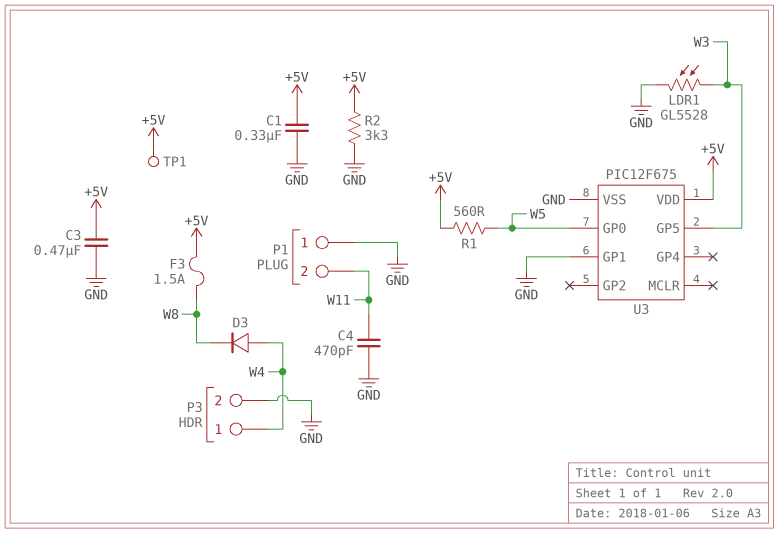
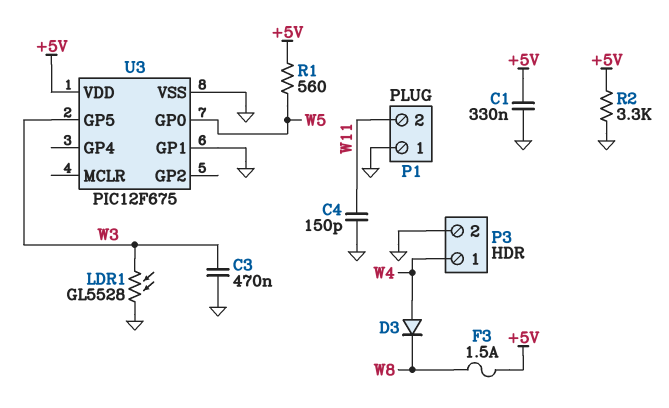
C3: 470nF (+5V, GND) -> 470nF (GND, W3)
C4: 470pF (GND, W11) -> 150pF (GND, W11)
TP1: test point (+5V) -> none

